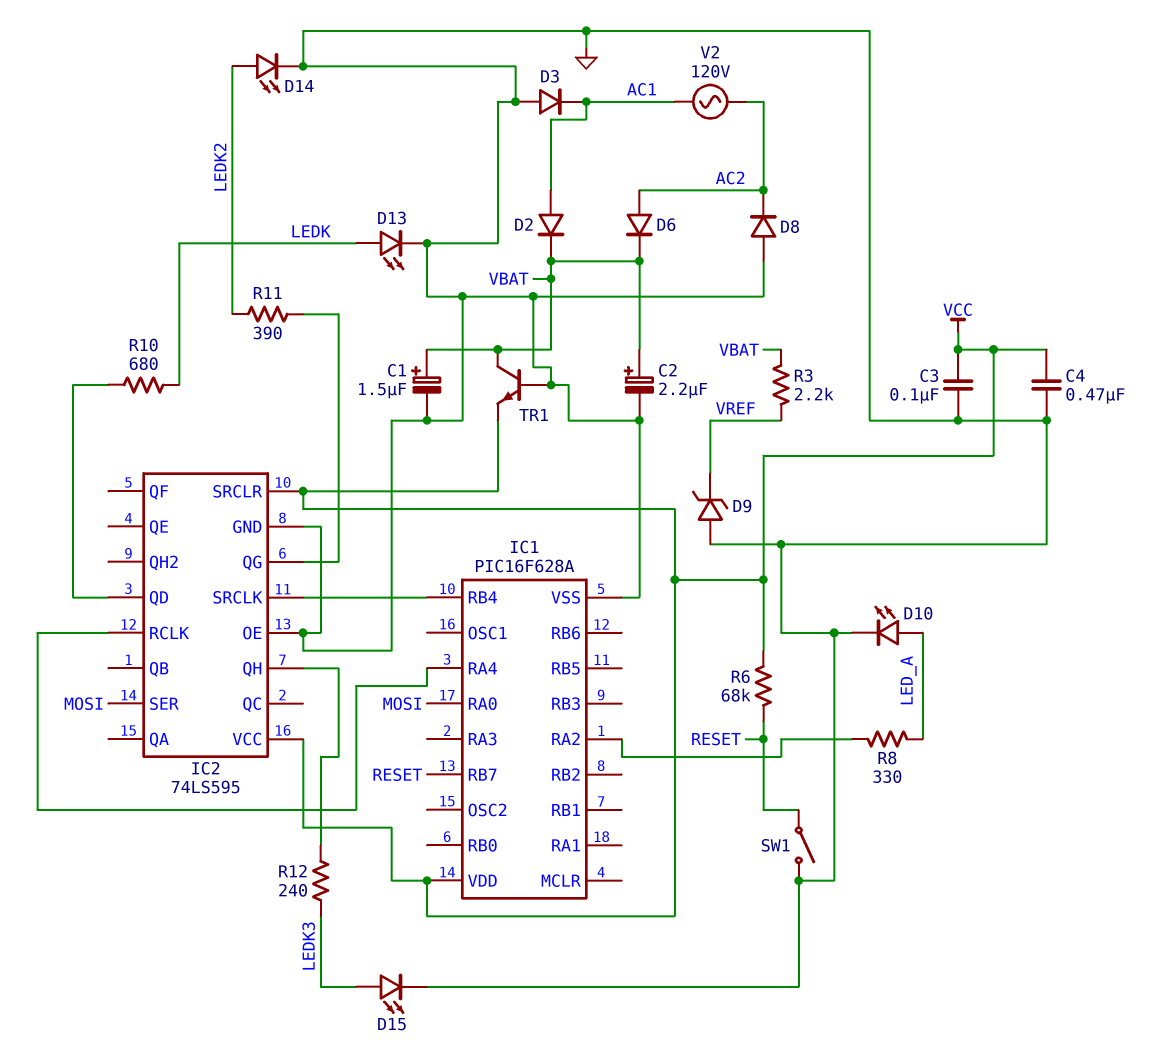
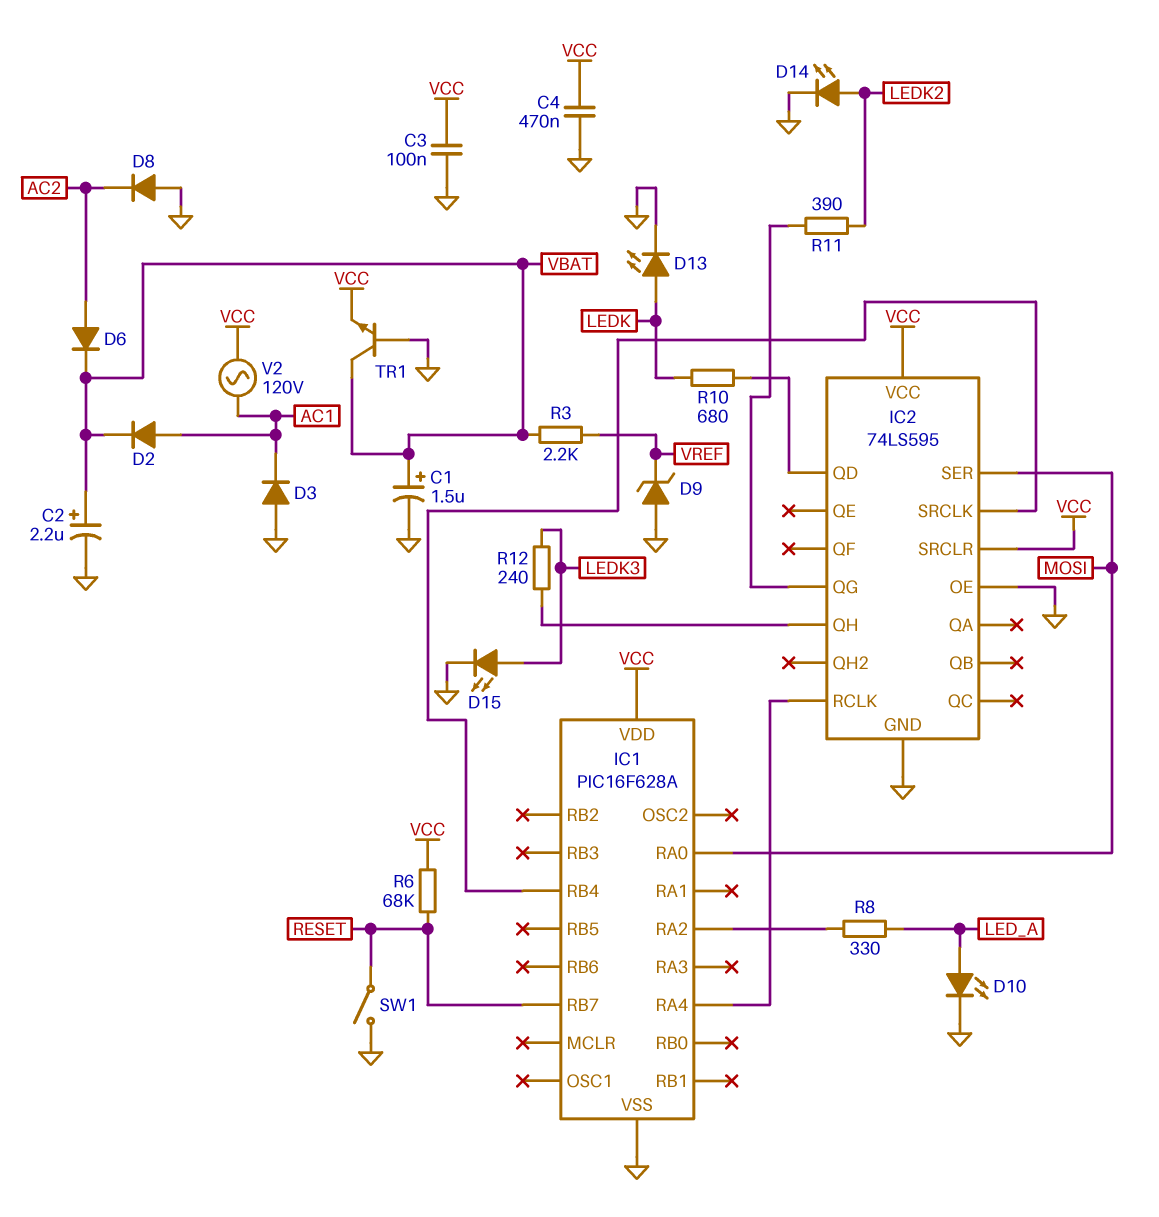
V2: AC 120V (AC1, AC2) -> AC 120V (AC1, VCC)

